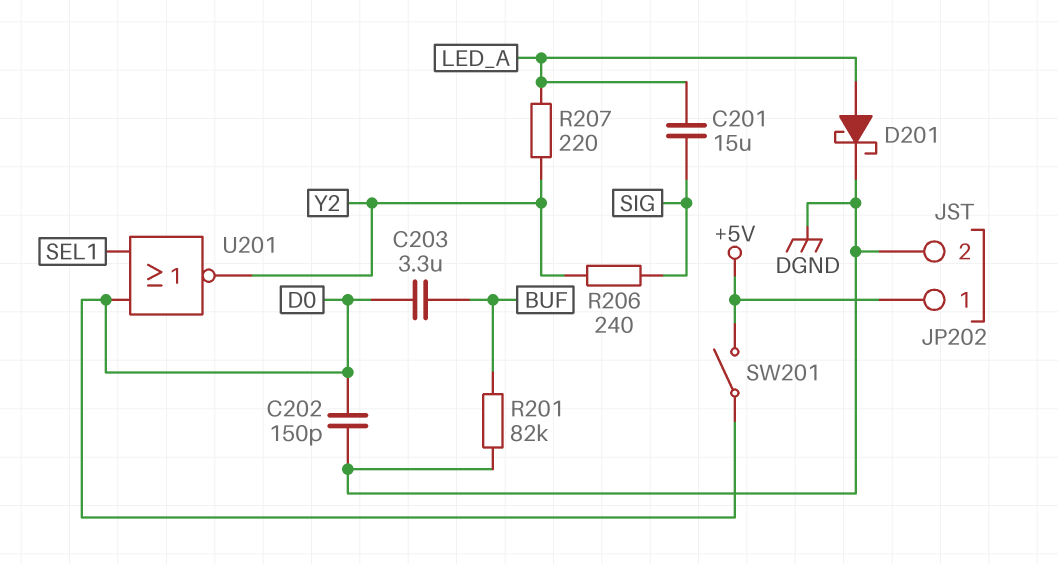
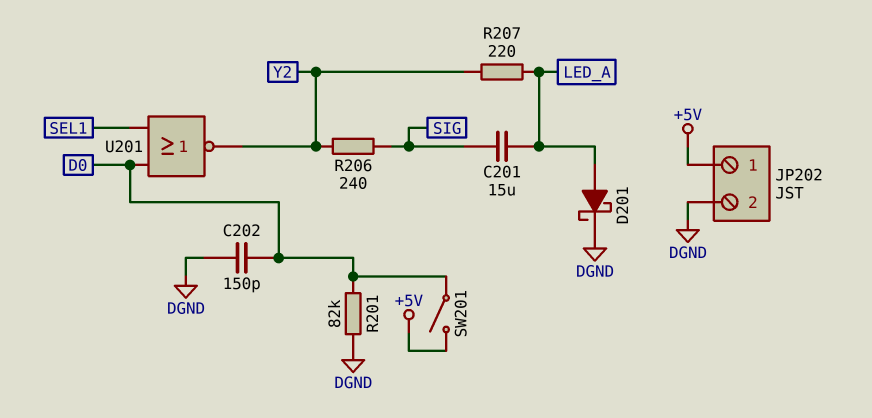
C203: 3.3uF (BUF, D0) -> none
R201: 82k (BUF, DGND) -> 82k (D0, DGND)

